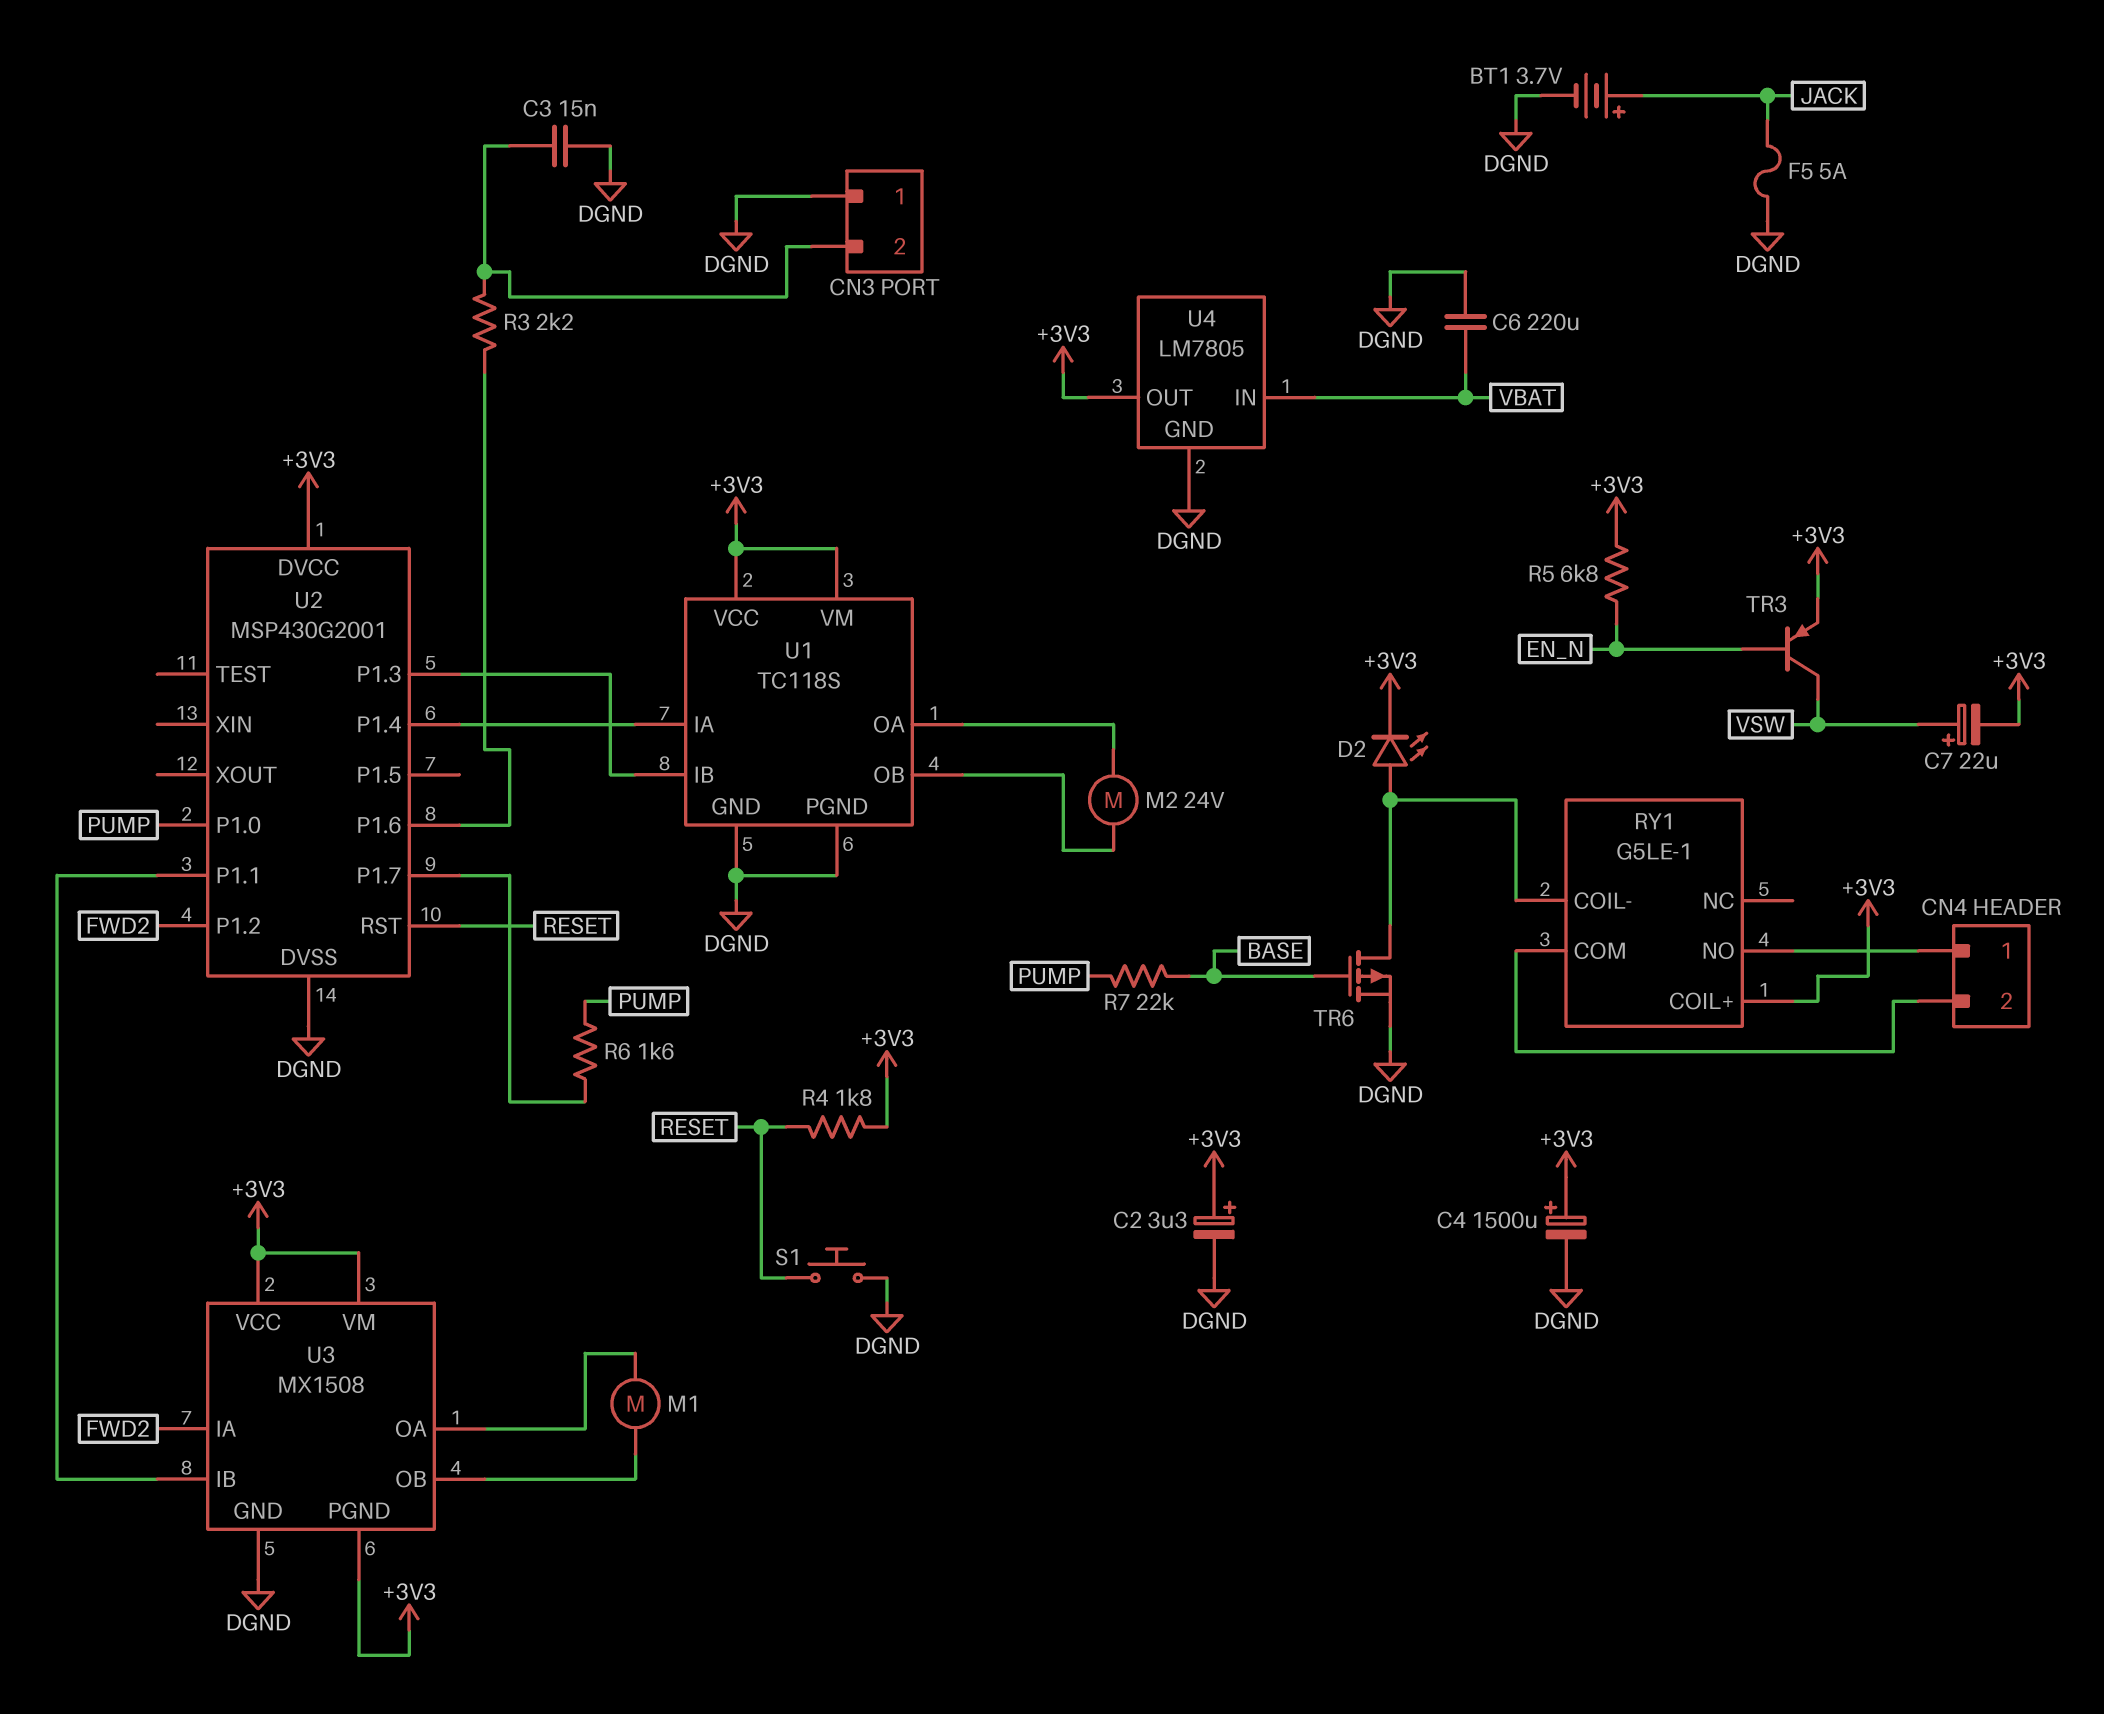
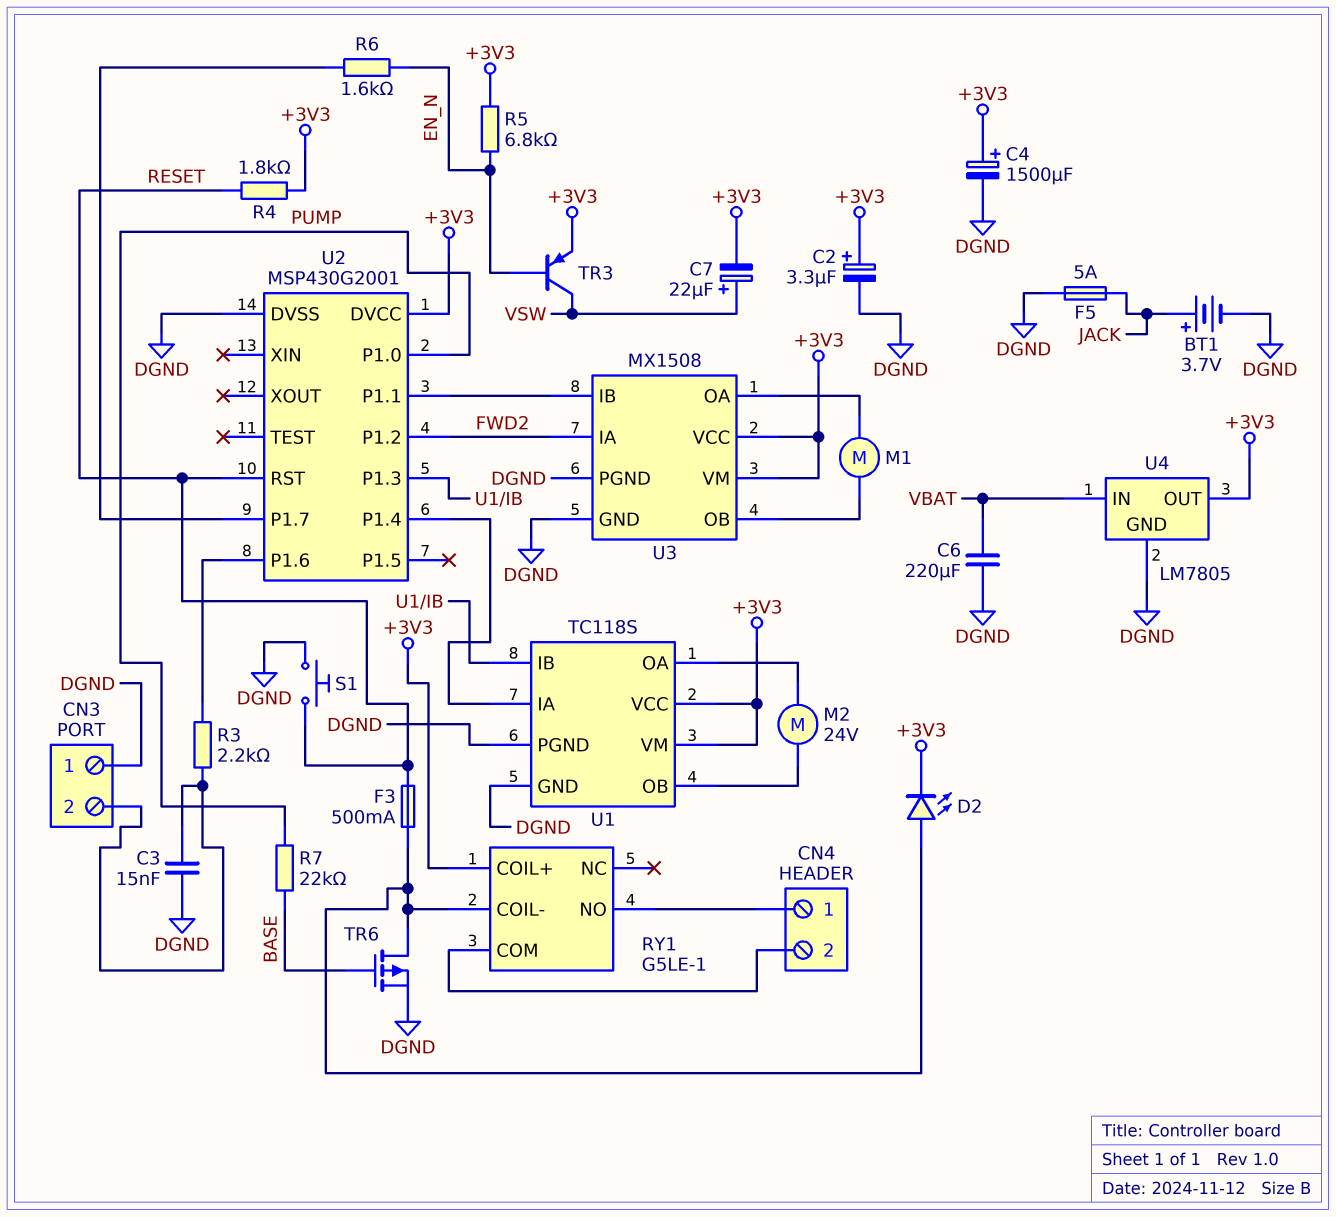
F3: none -> 500mA (RESET, RY1/COIL-)
R6: 1.6k (PUMP, U2/P1.7) -> 1.6k (EN_N, U2/P1.7)
U3 pin PGND: +3V3 -> DGND

